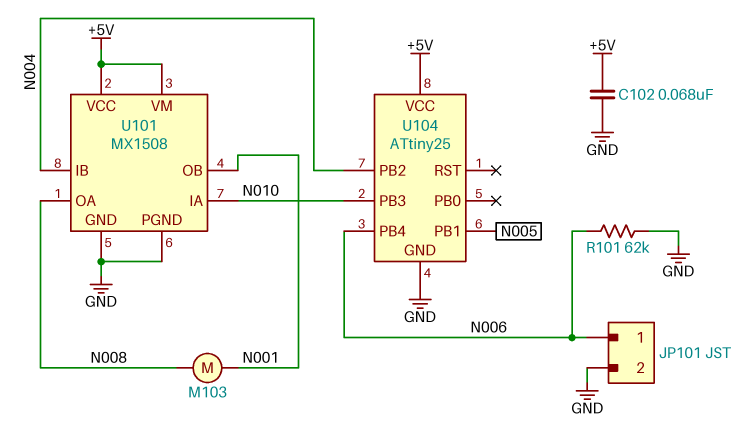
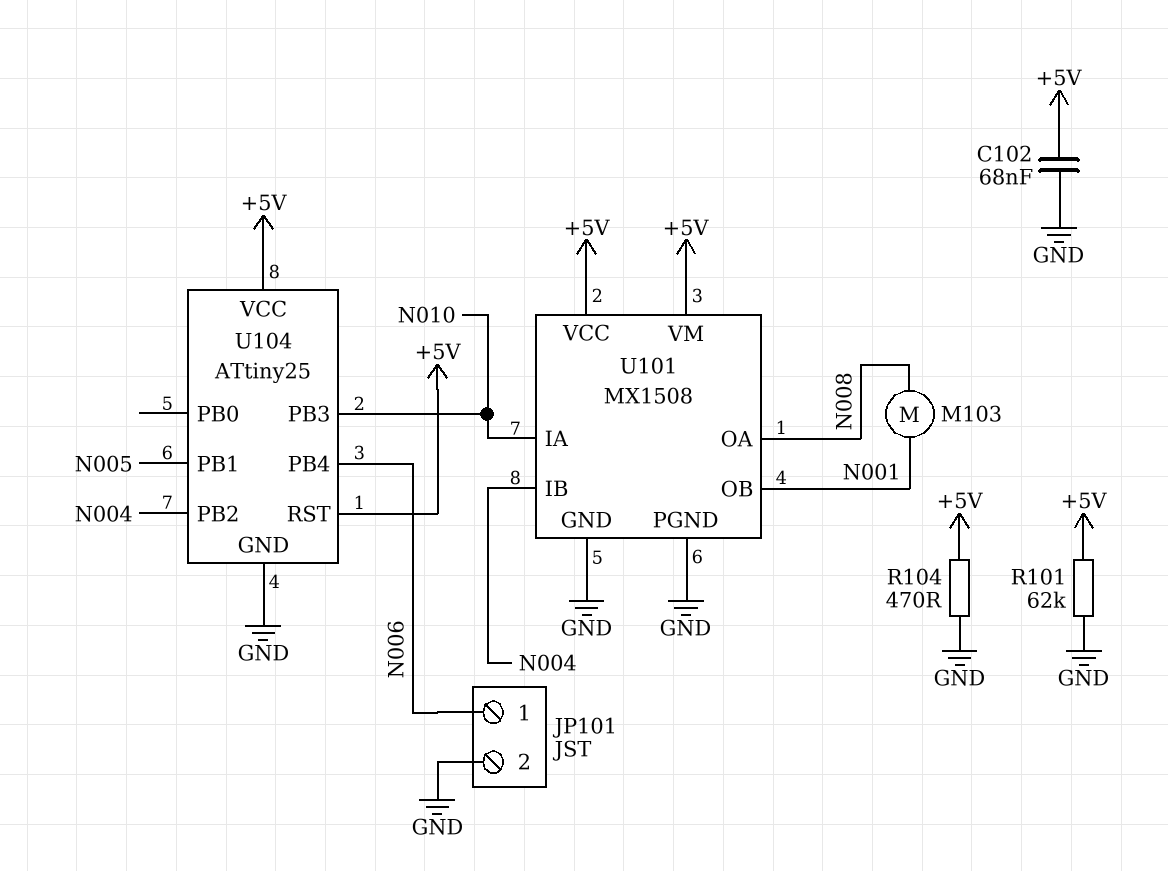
R101: 62k (GND, N006) -> 62k (+5V, GND)
R104: none -> 470 (+5V, GND)
U104 pin RST: none -> +5V

